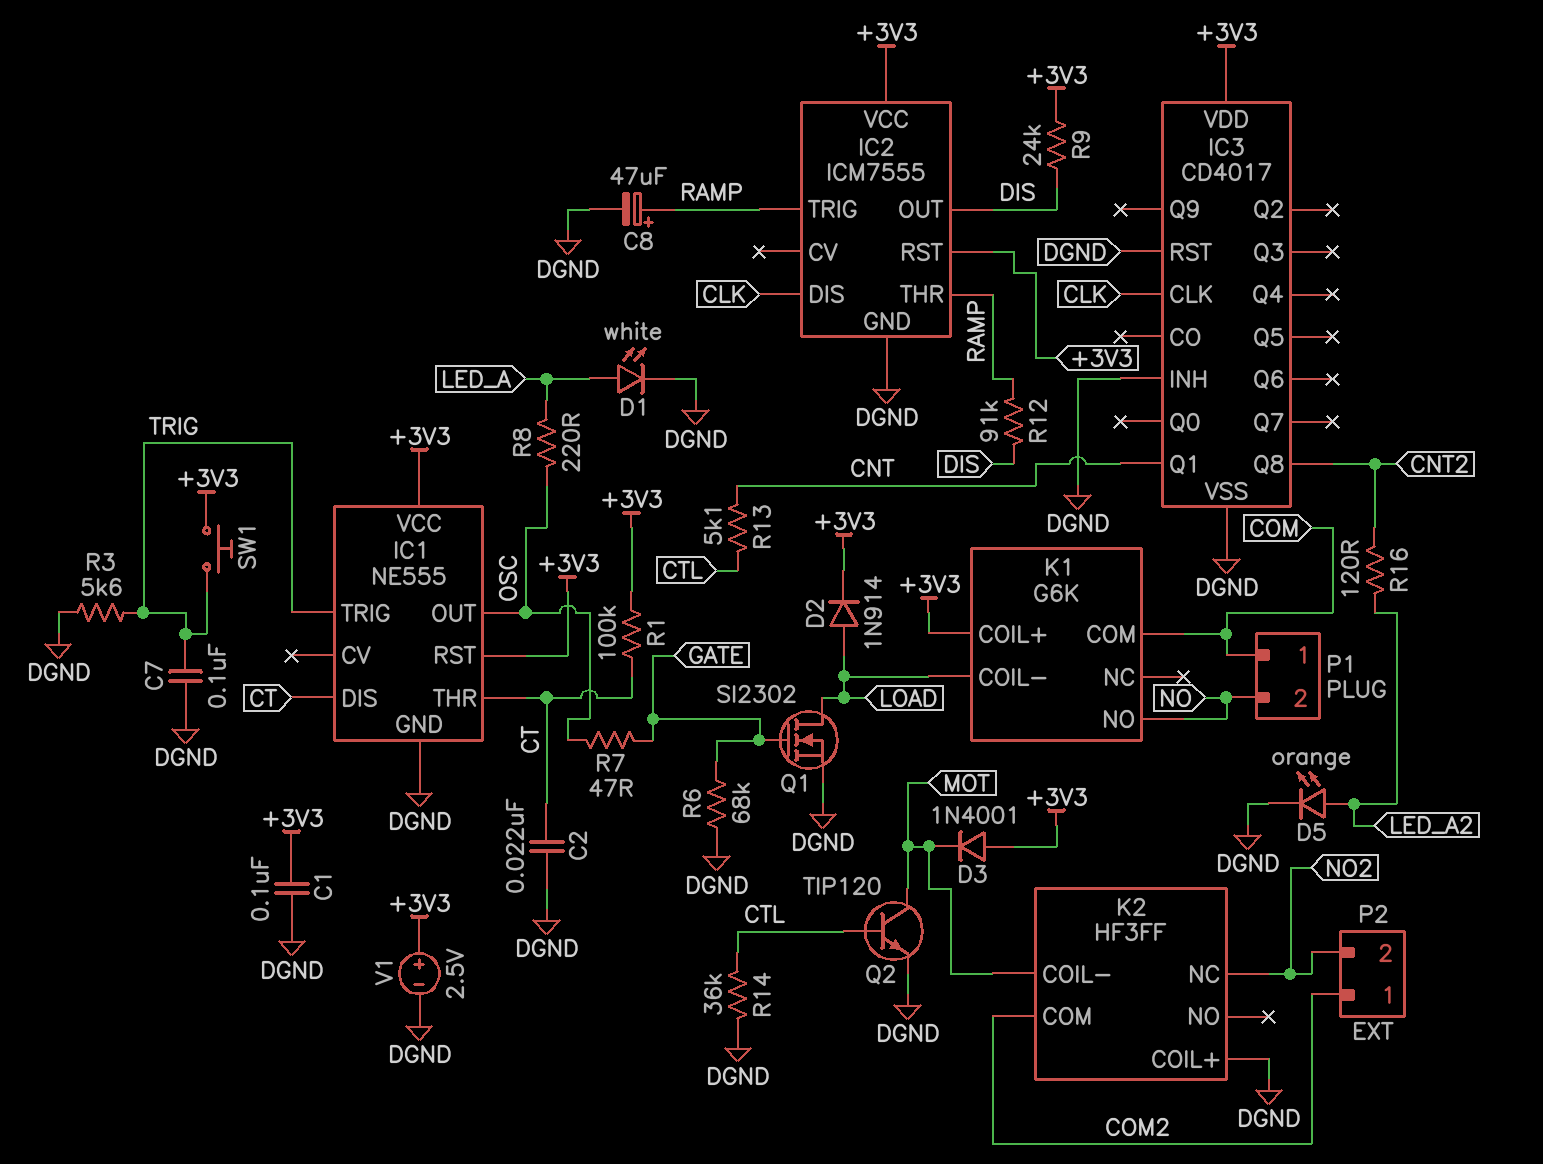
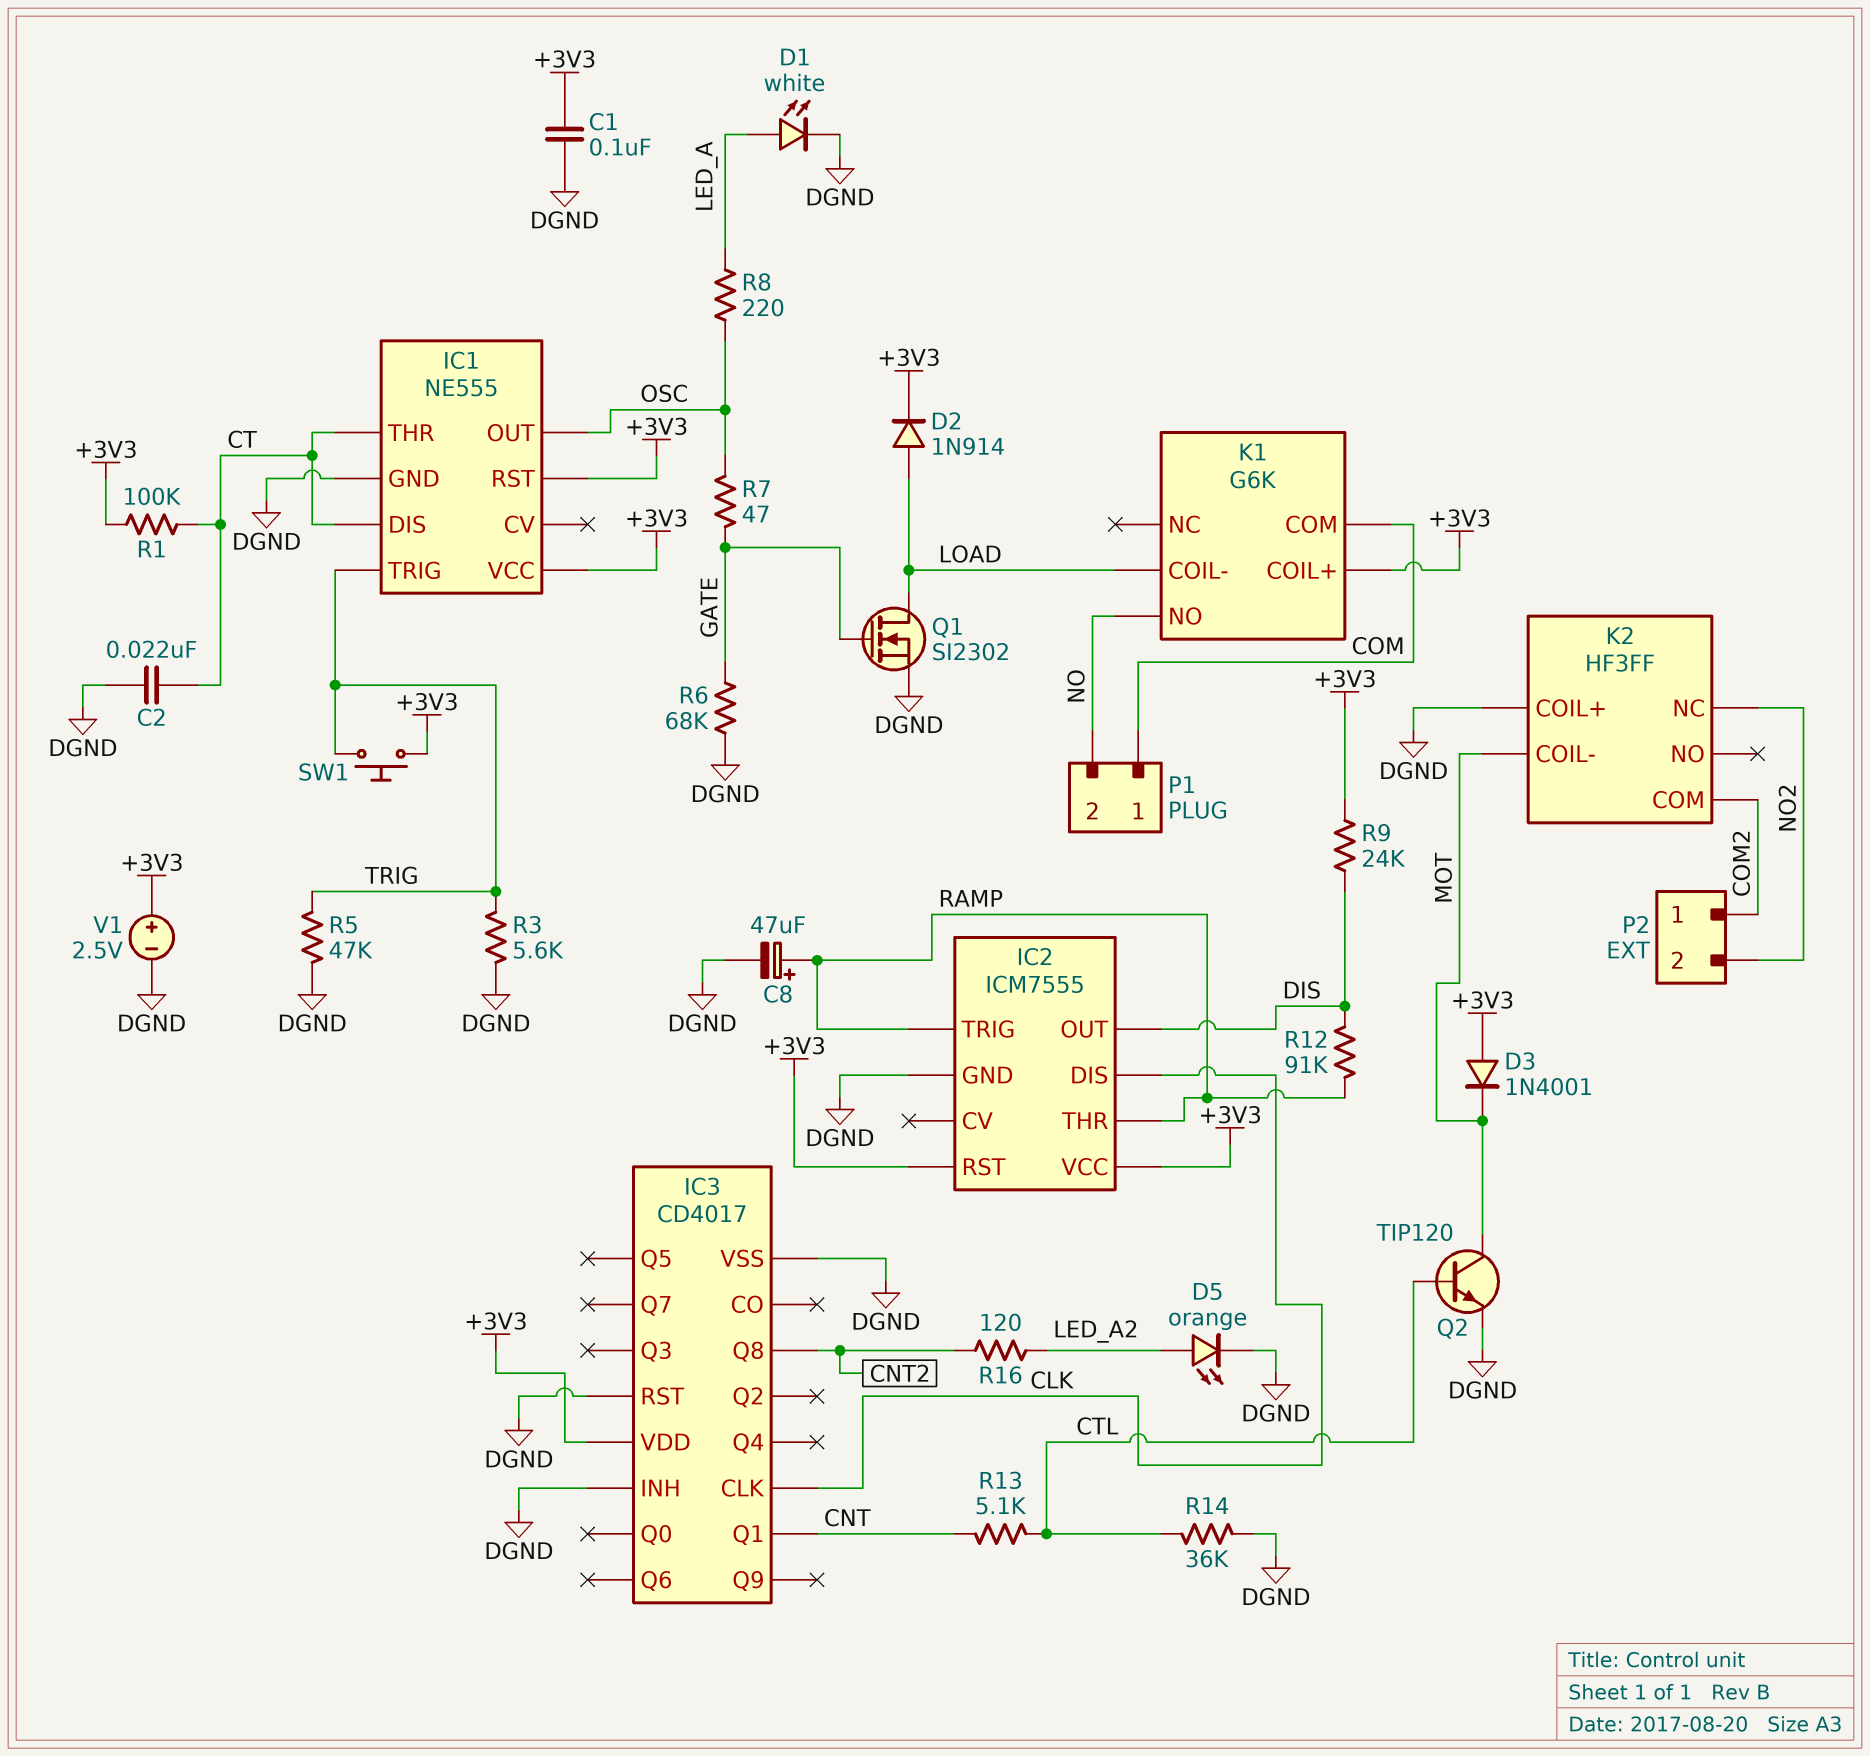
C7: 100nF (DGND, TRIG) -> none
R5: none -> 47k (DGND, TRIG)

